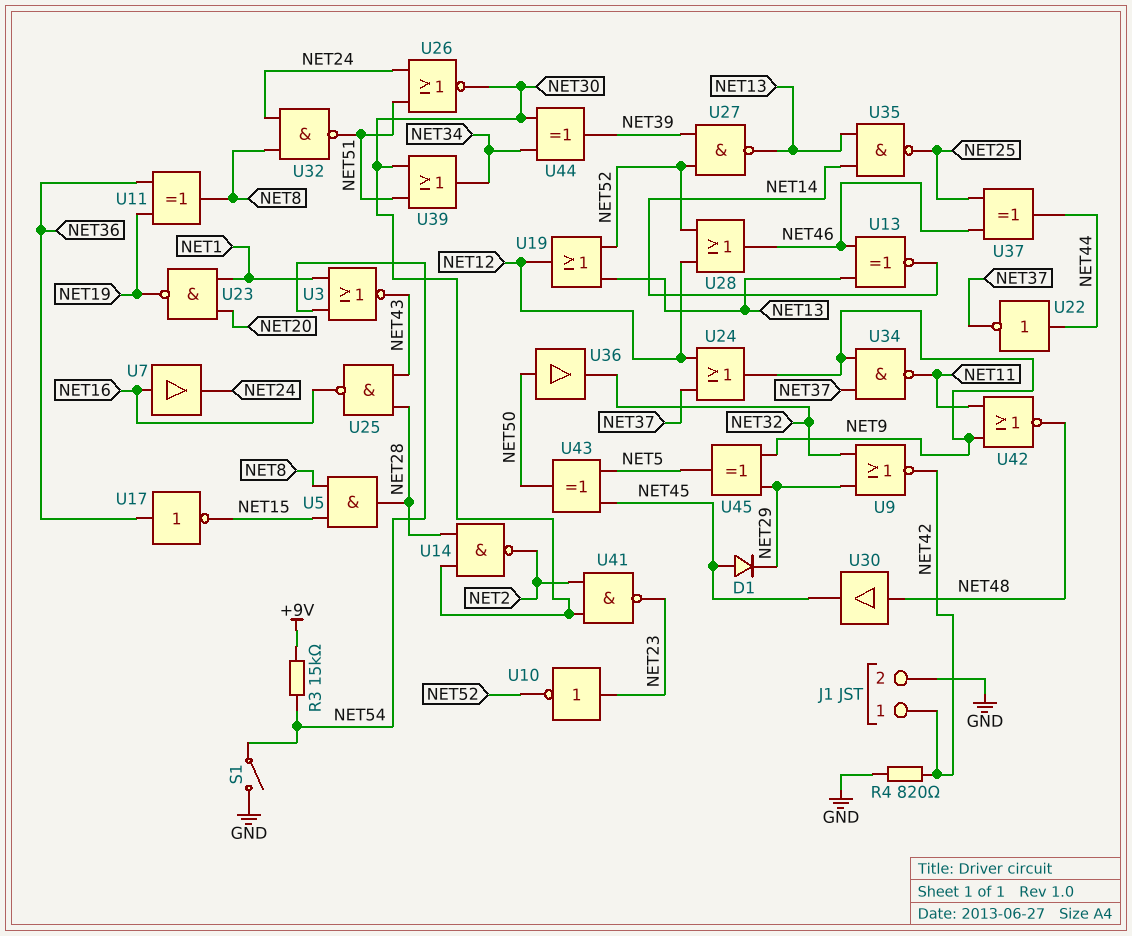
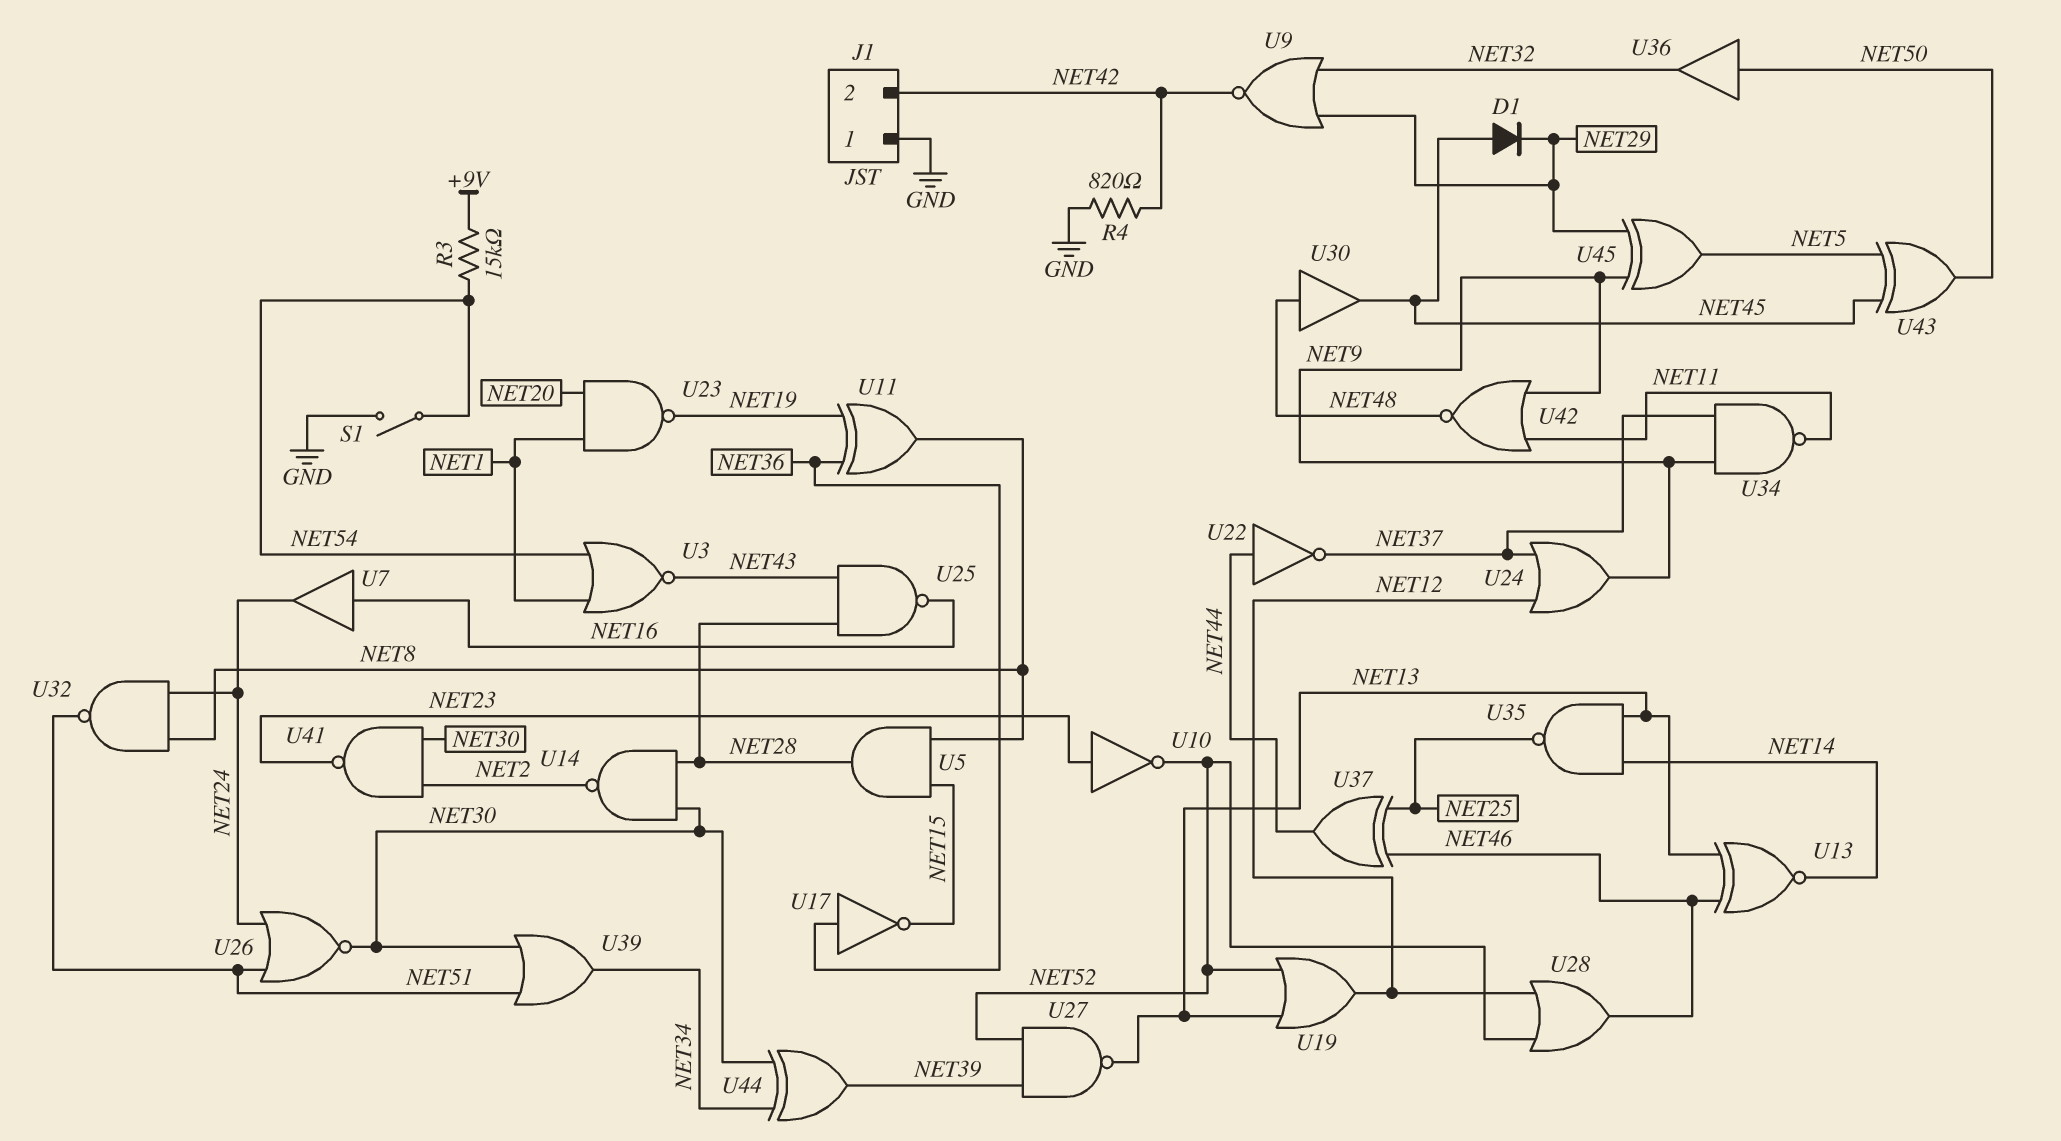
J1 pin 1: NET42 -> GND
J1 pin 2: GND -> NET42

